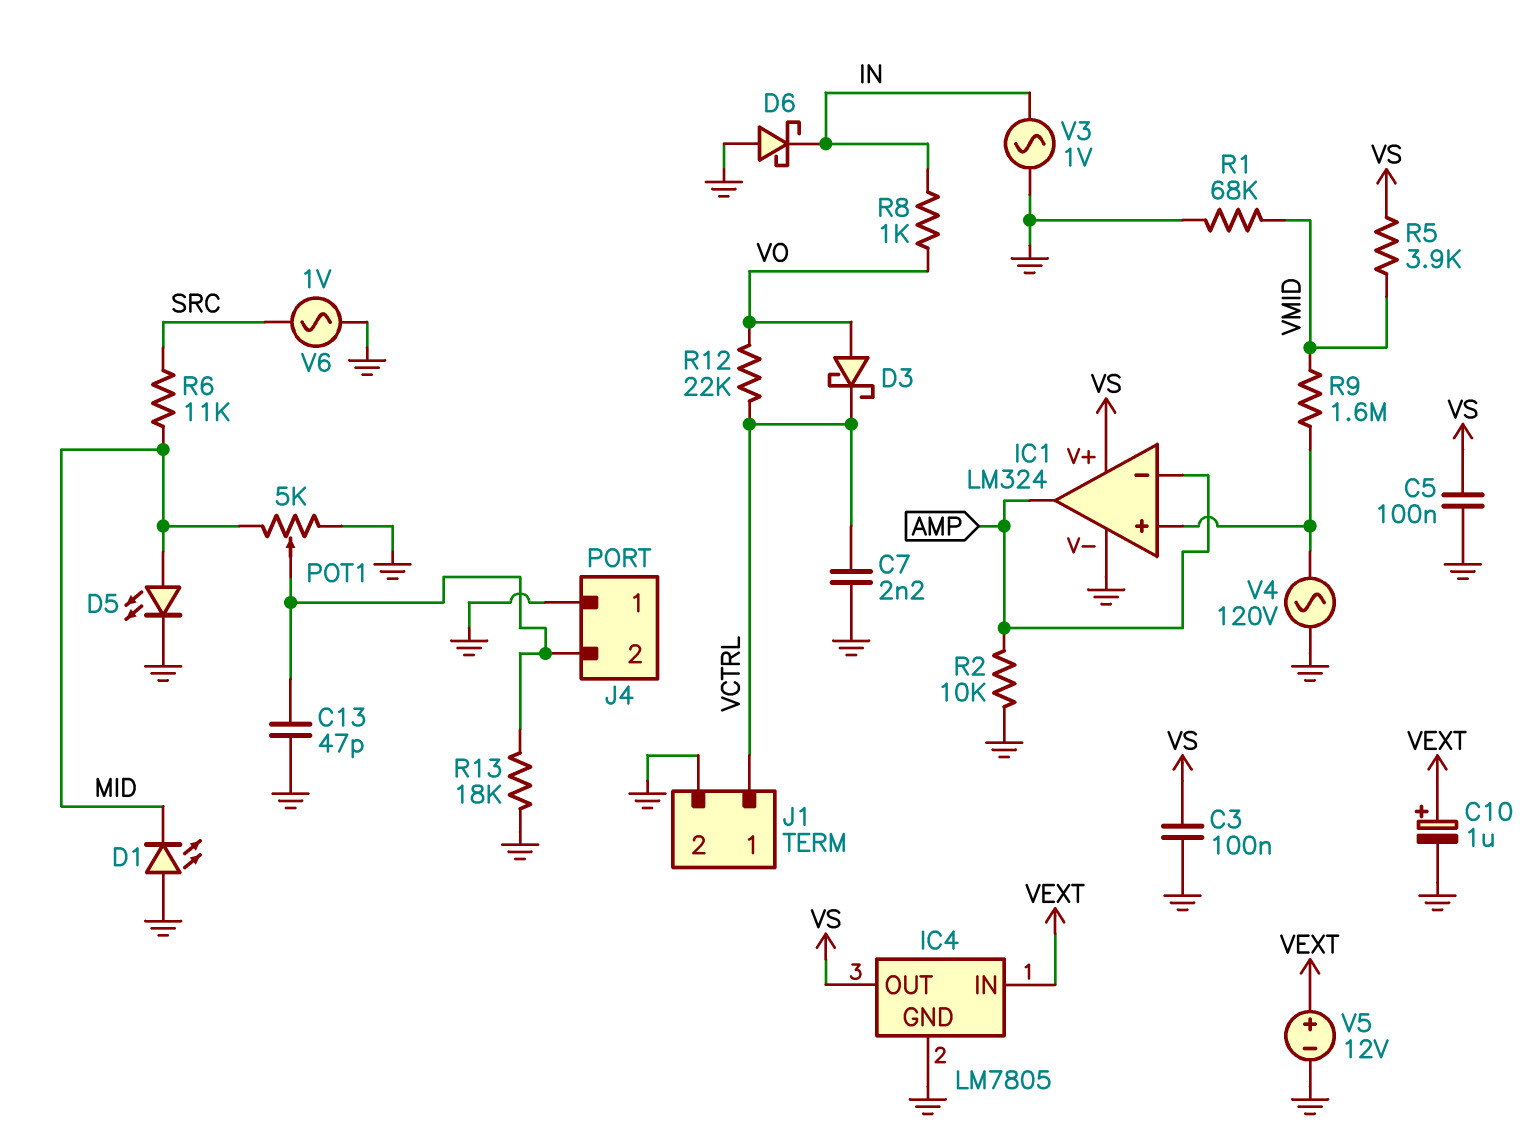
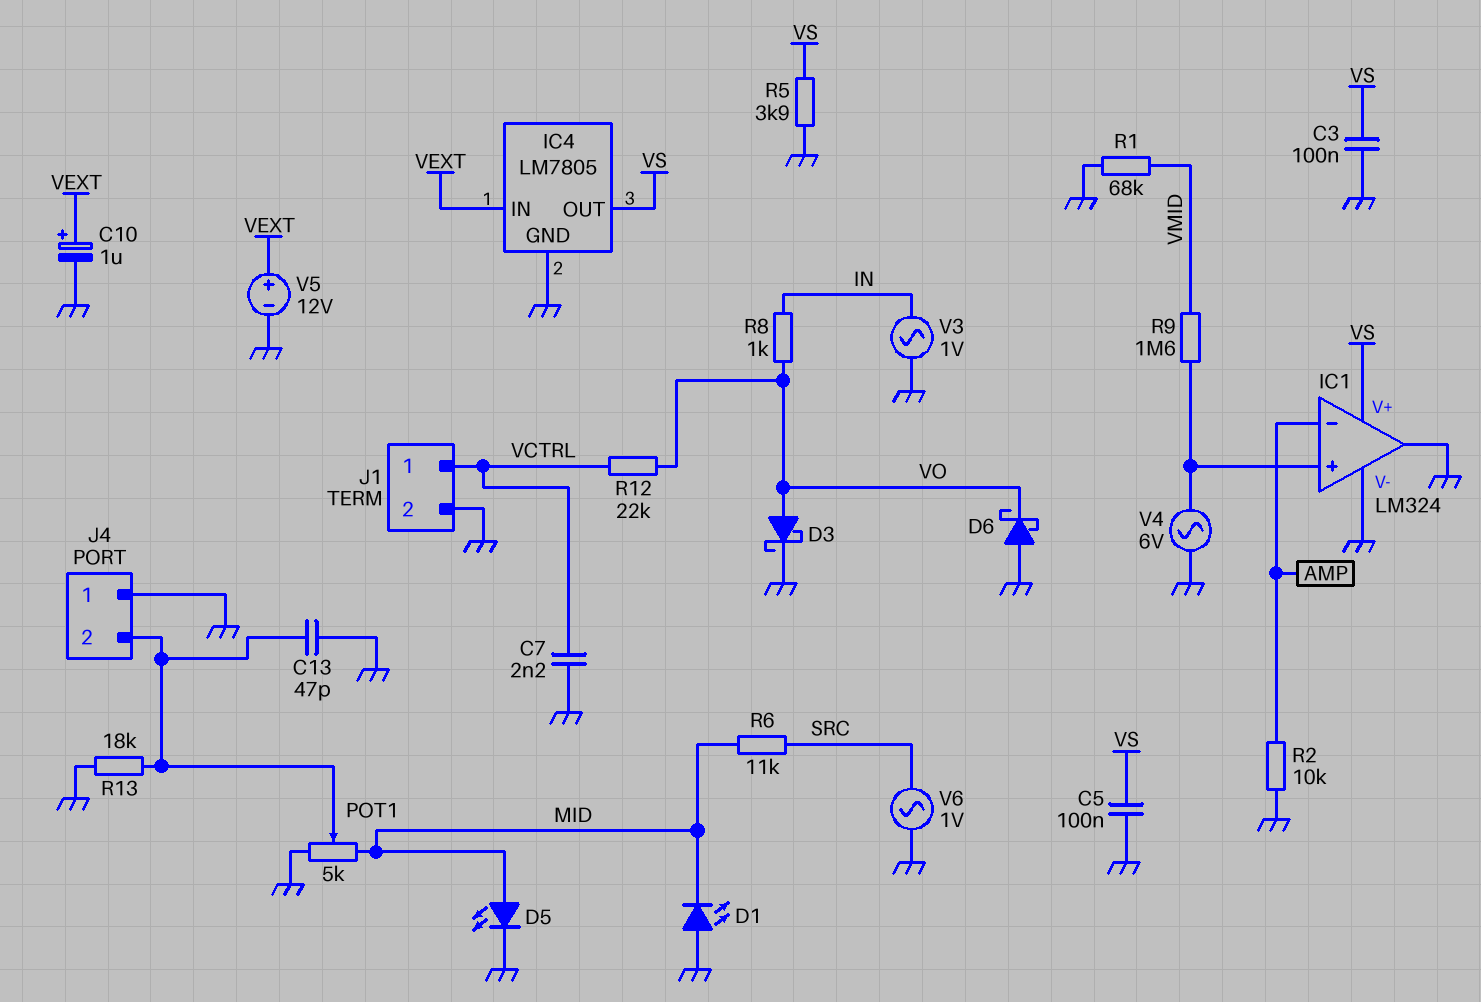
D3: schottky (A VO, K VCTRL) -> schottky (A VO, K GND)
D6: schottky (A GND, K IN) -> schottky (A GND, K VO)
IC1 pin out: AMP -> GND
R5: 3.9k (VMID, VS) -> 3.9k (GND, VS)
V4: AC 120V (GND, IC1/in+) -> AC 6V (GND, IC1/in+)

